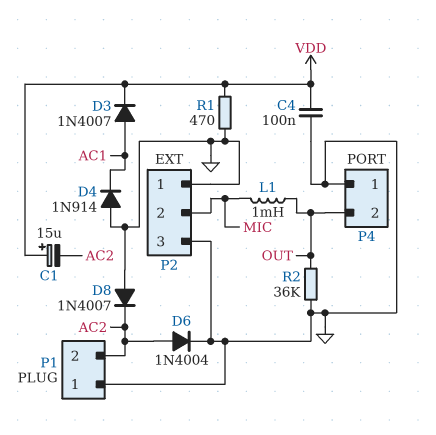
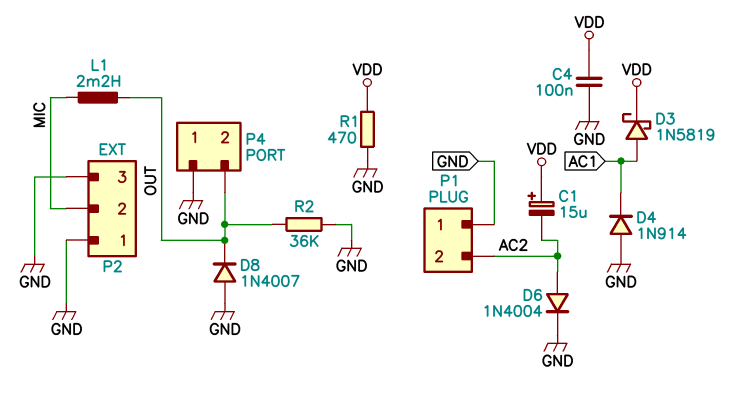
D3: diode 1N4007 (A AC1, K VDD) -> schottky 1N5819 (A AC1, K VDD)
D8: diode 1N4007 (A GND, K AC2) -> diode 1N4007 (A GND, K OUT)
L1: 1mH (MIC, OUT) -> 2.2mH (MIC, OUT)

